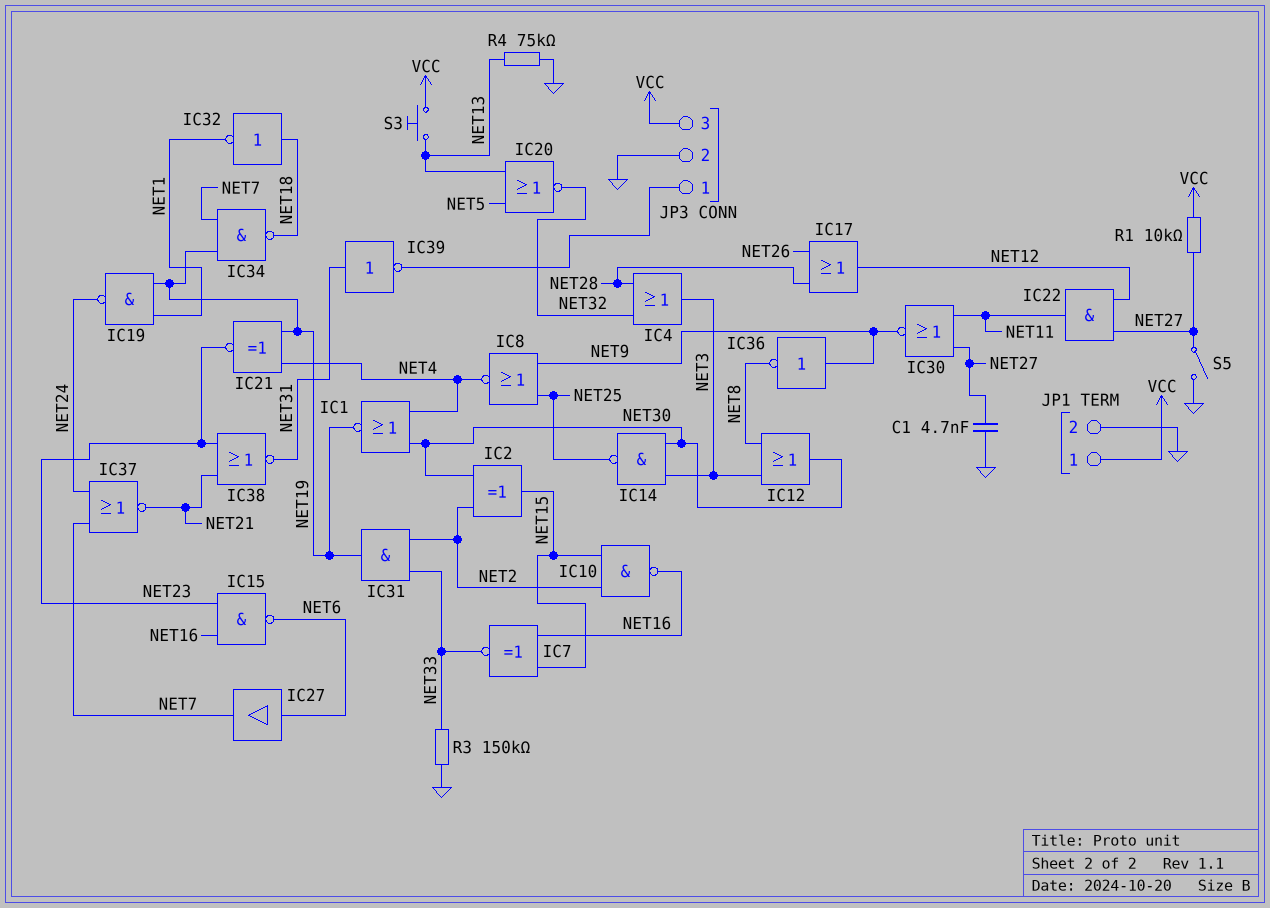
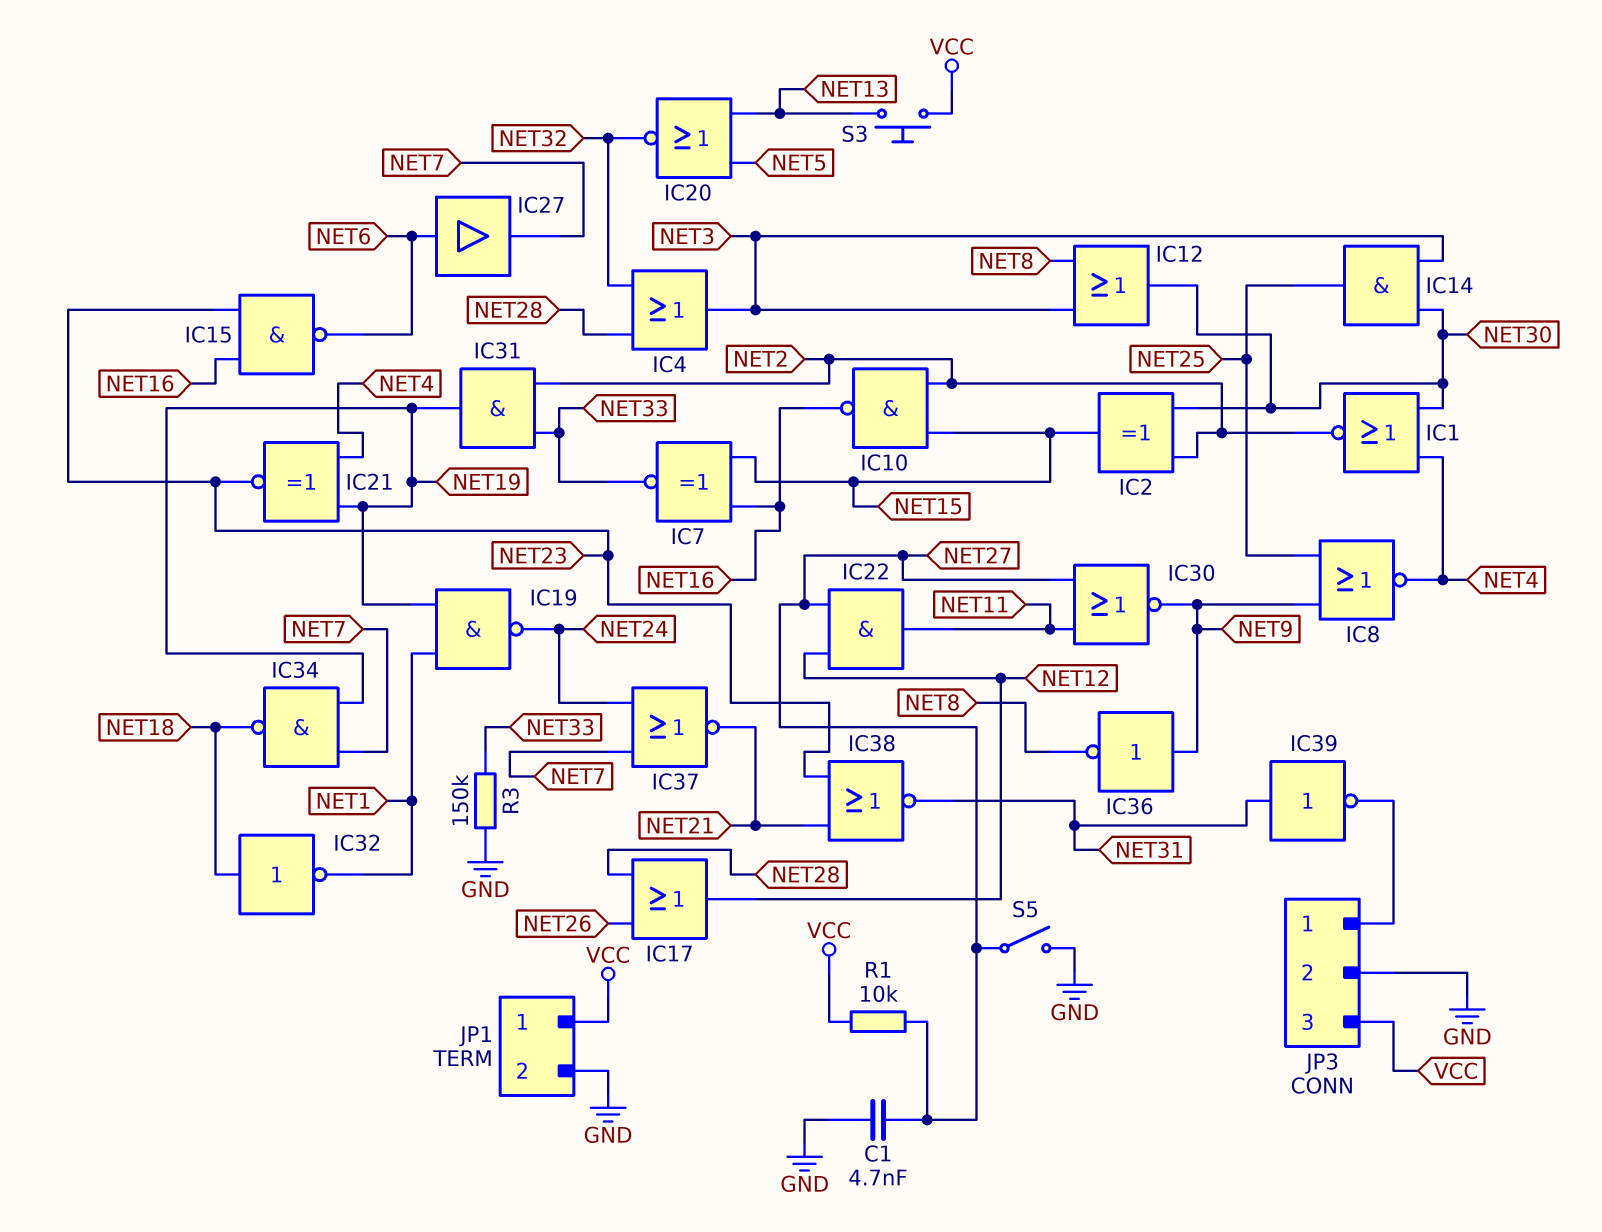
IC1: NOR (in NET4, in NET30, out NET19) -> NOR (in NET4, in NET30, out NET2)
IC14: NAND (in NET3, in NET30, out NET25) -> AND (in NET3, in NET30, out NET25)
R4: 75k (GND, NET13) -> none

